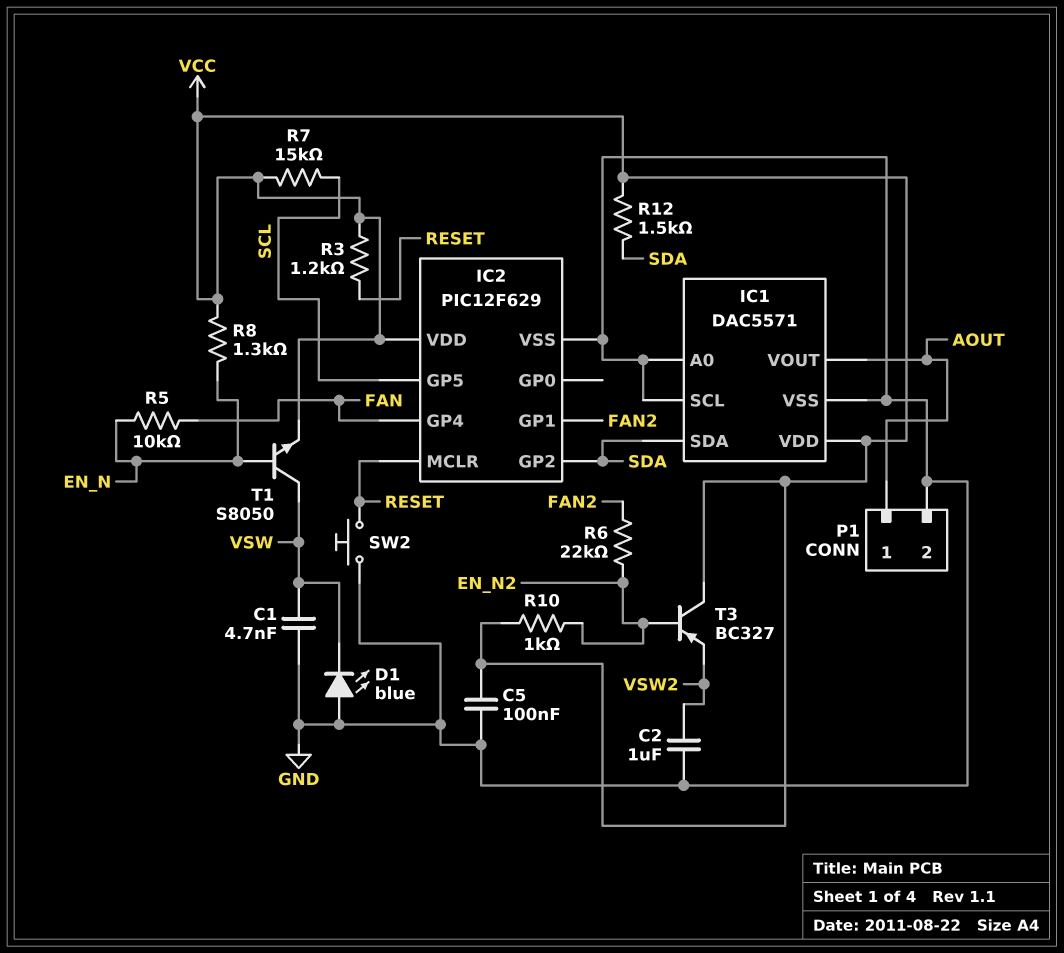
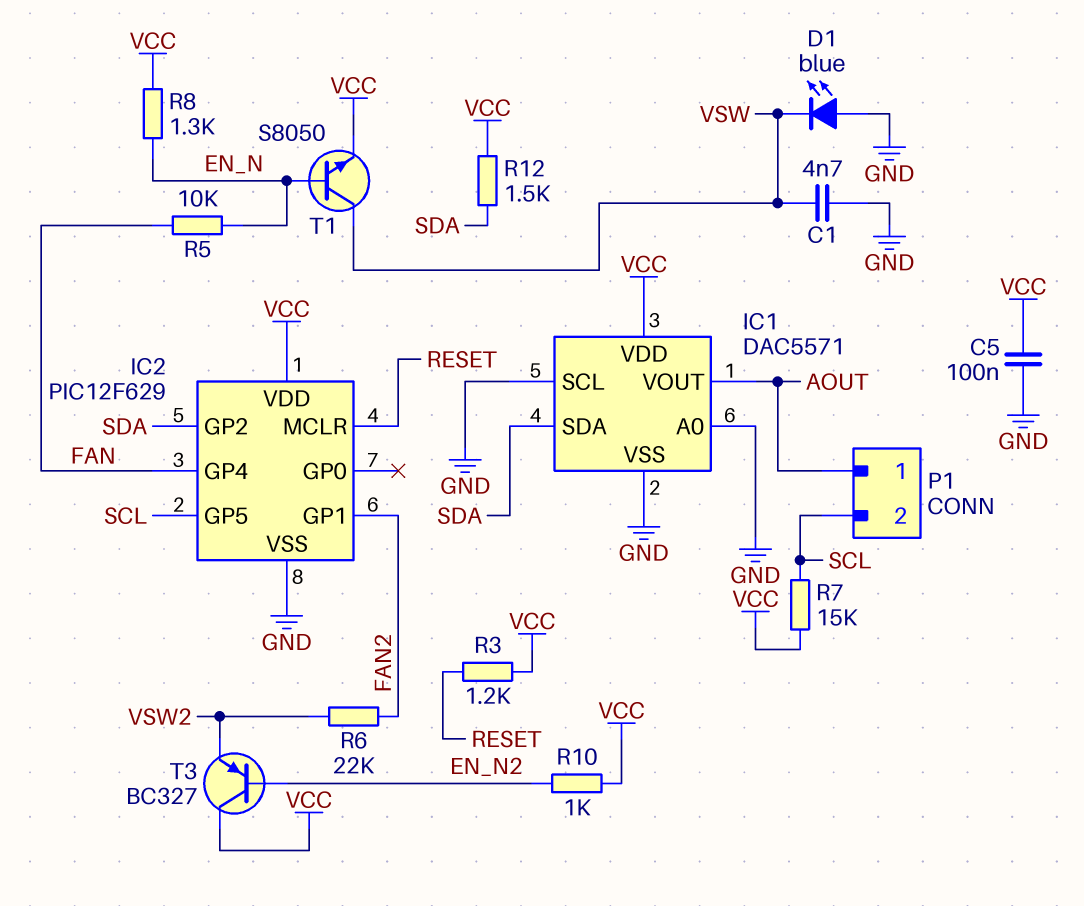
C2: 1uF (GND, VSW2) -> none
P1 pin 2: GND -> SCL
R6: 22k (EN_N2, FAN2) -> 22k (FAN2, VSW2)
SW2: button (GND, RESET) -> none

